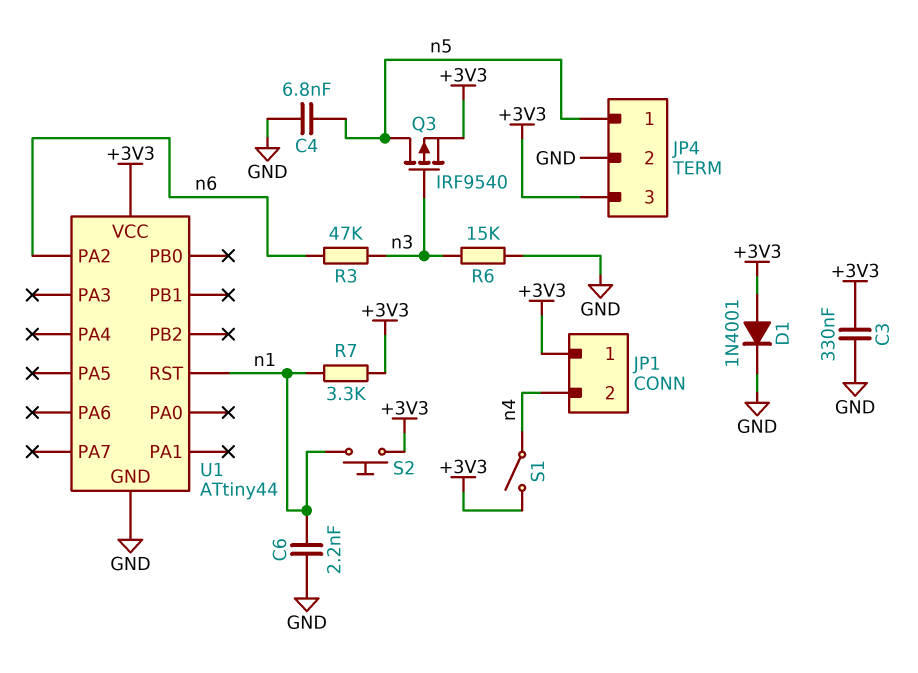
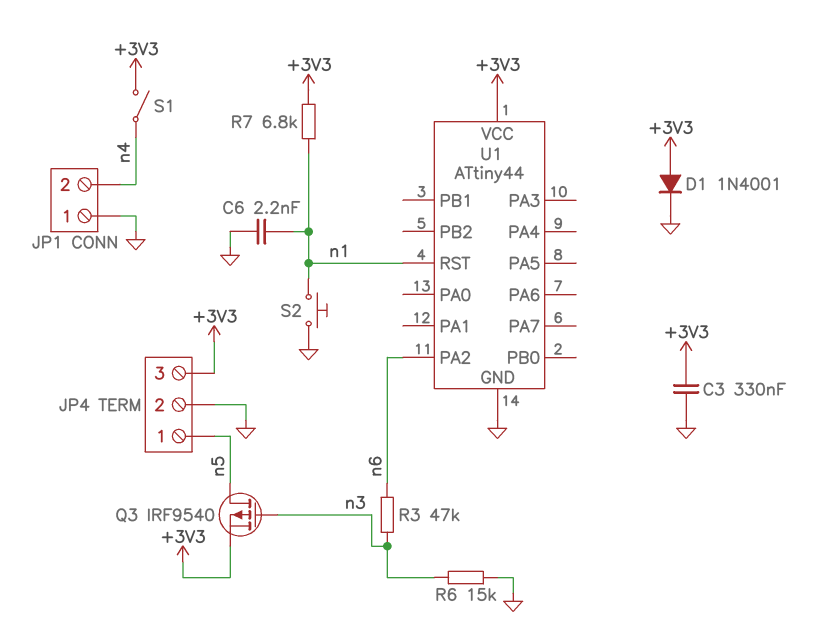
C4: 6.8nF (GND, n5) -> none
JP1 pin 1: +3V3 -> GND
R7: 3.3k (+3V3, n1) -> 6.8k (+3V3, n1)
S2: button (+3V3, n1) -> button (GND, n1)

